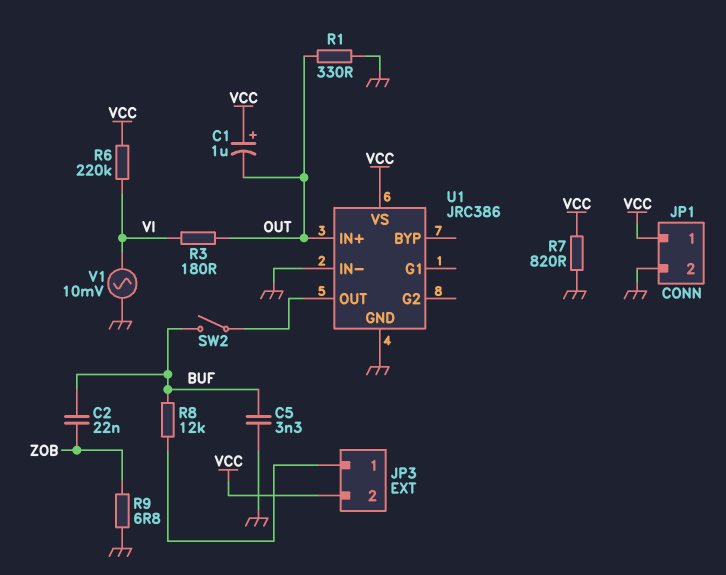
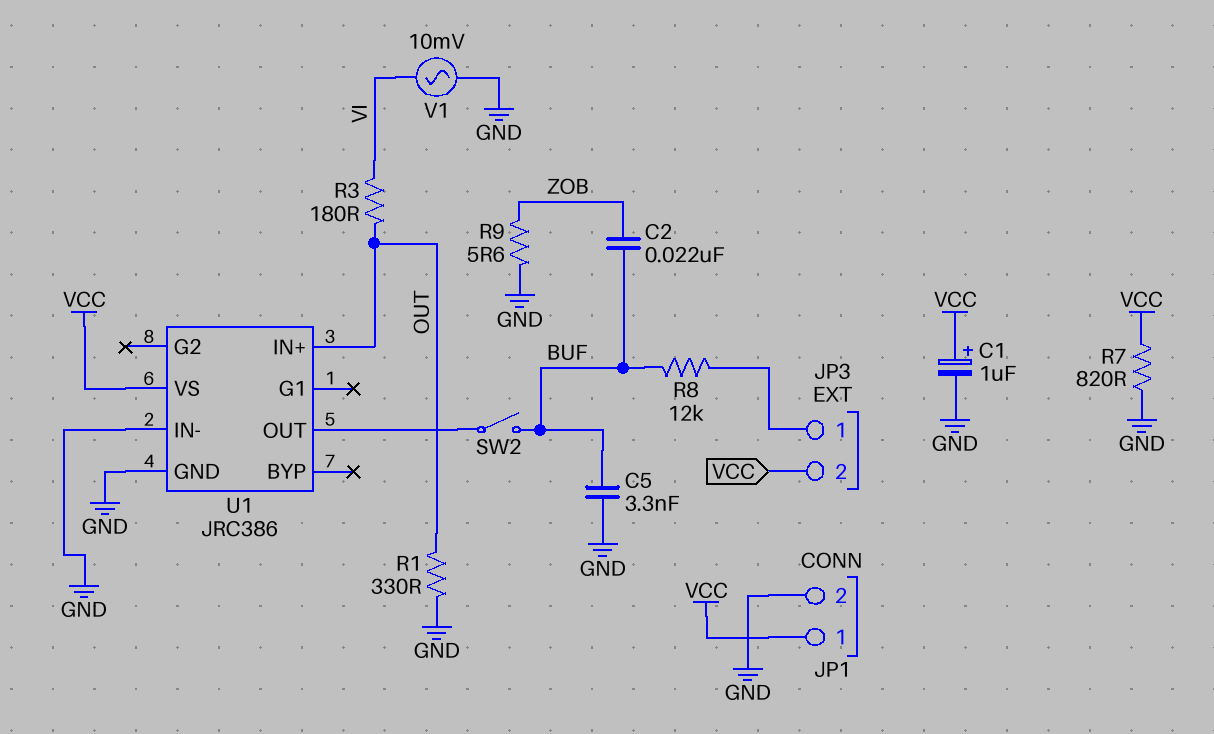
C1: 1uF (plus VCC, minus OUT) -> 1uF (plus VCC, minus GND)
R6: 220k (VCC, VI) -> none
R9: 6.8 (GND, ZOB) -> 5.6 (GND, ZOB)

